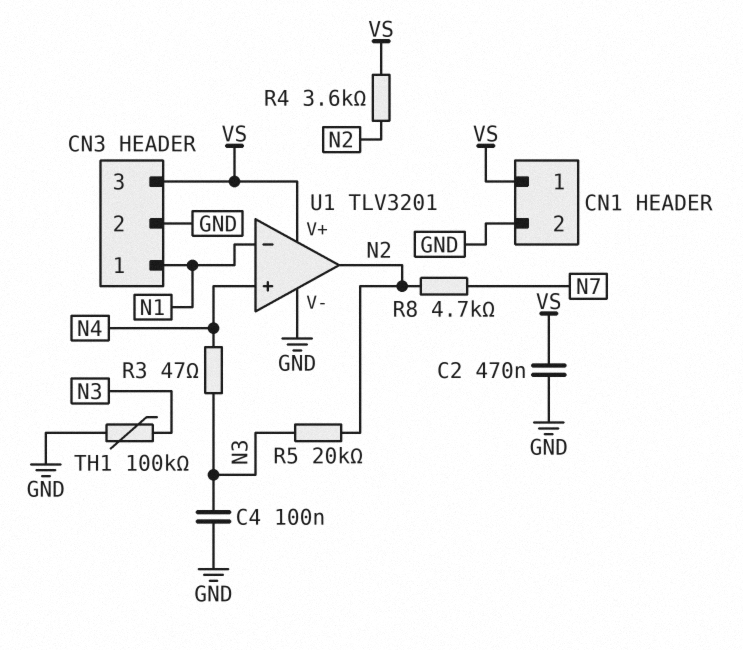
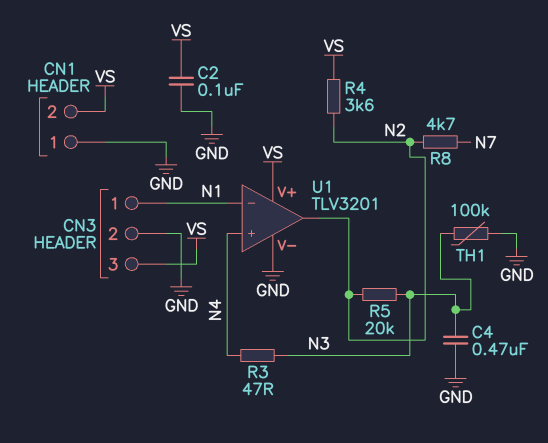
C2: 470nF (GND, VS) -> 100nF (GND, VS)
C4: 100nF (GND, N3) -> 470nF (GND, N3)
CN1 pin 1: VS -> GND
CN1 pin 2: GND -> VS

